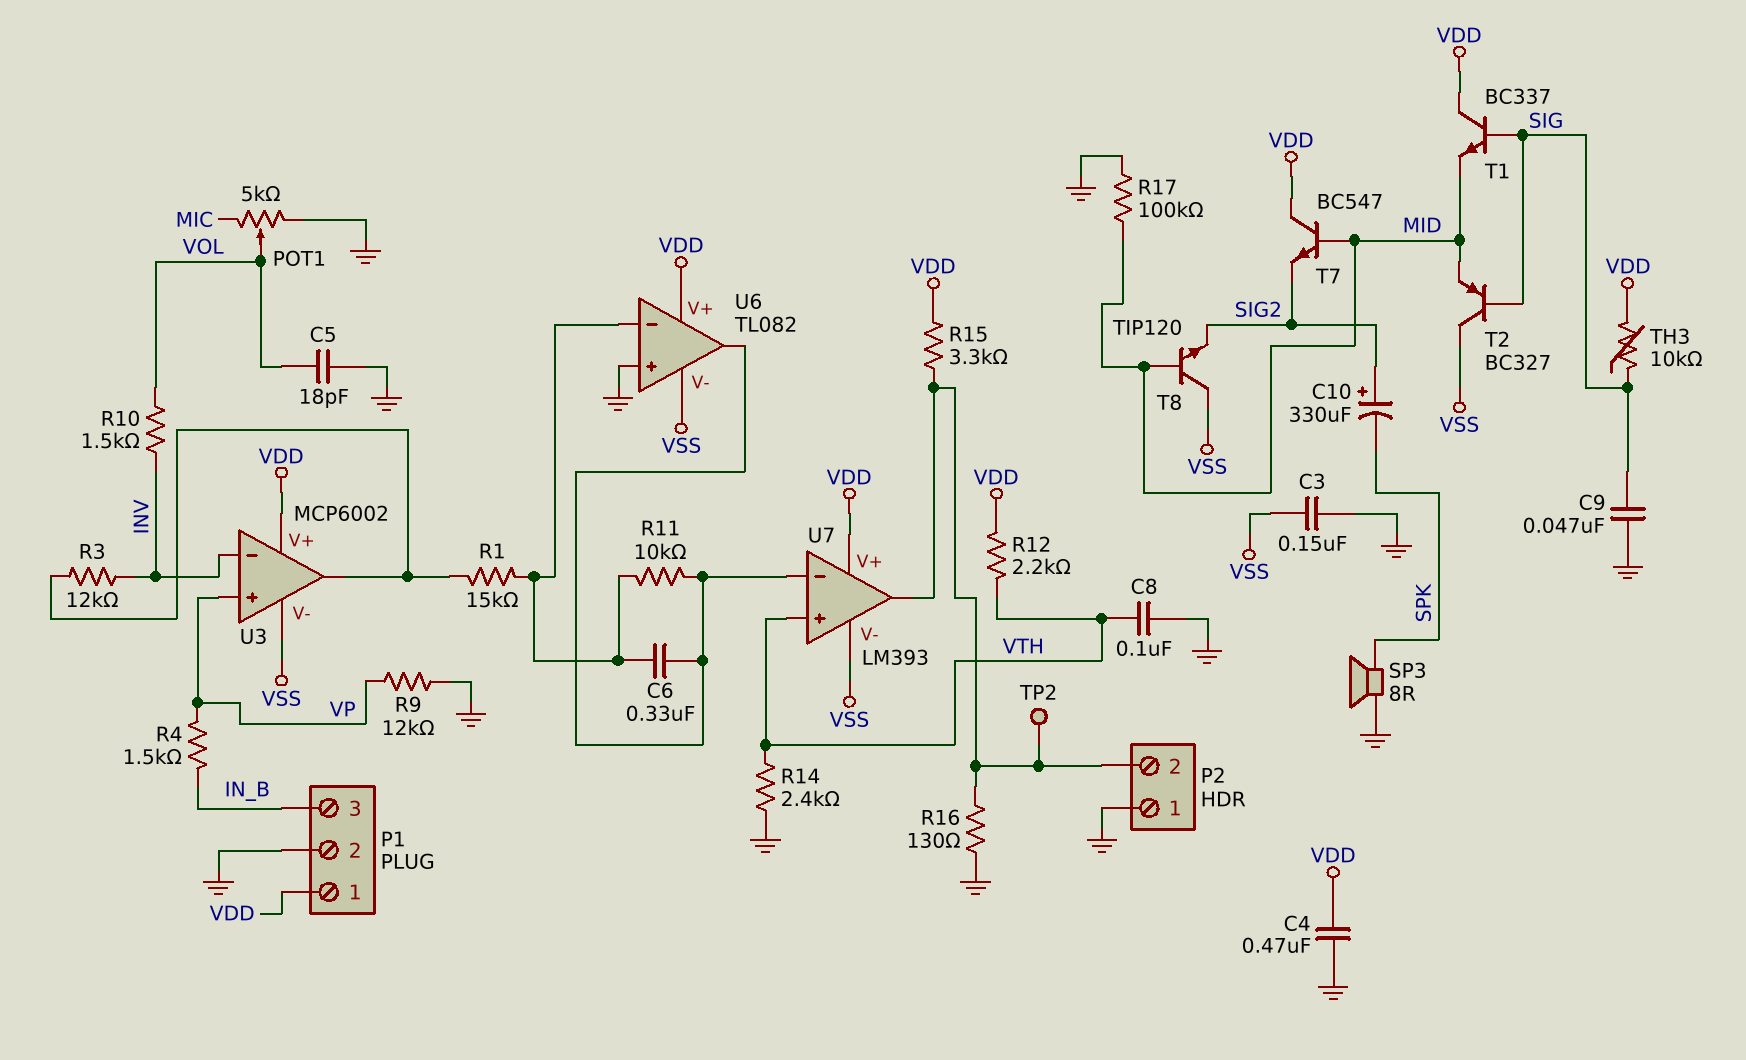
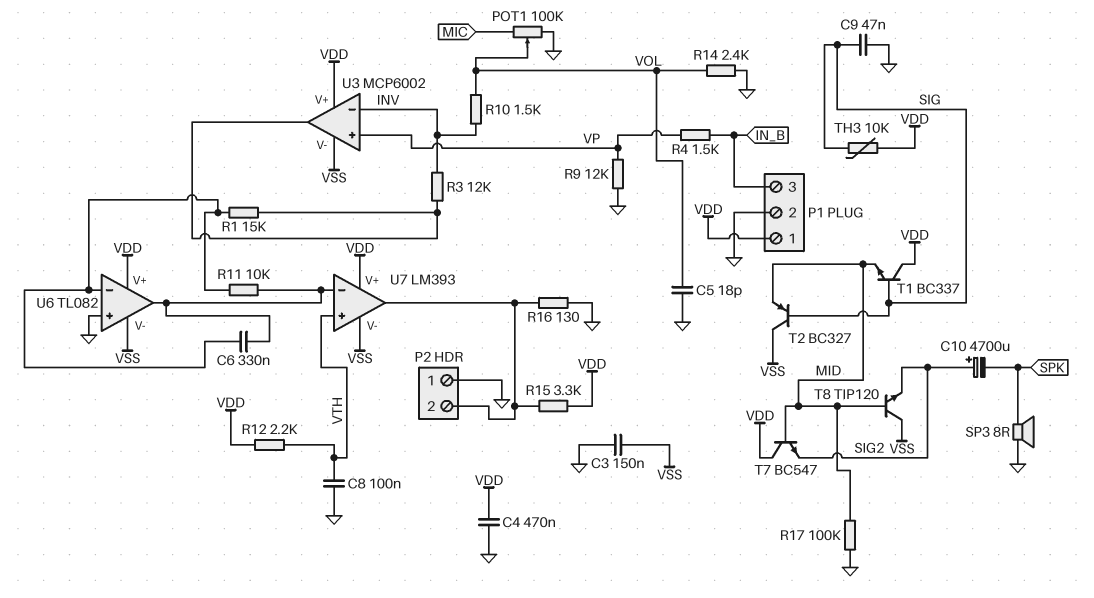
C10: 330uF (plus SIG2, minus SPK) -> 4700uF (plus SIG2, minus SPK)
POT1: 5k (GND, MIC, wiper VOL) -> 100k (GND, MIC, wiper VOL)
R14: 2.4k (GND, VTH) -> 2.4k (GND, VOL)
TP2: test point (P2/2) -> none

